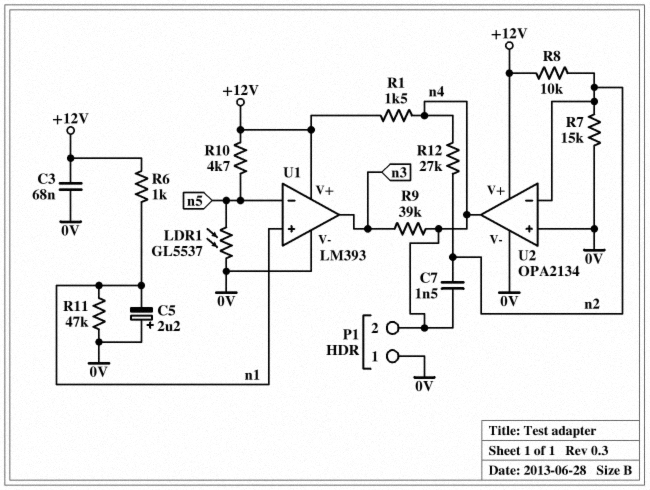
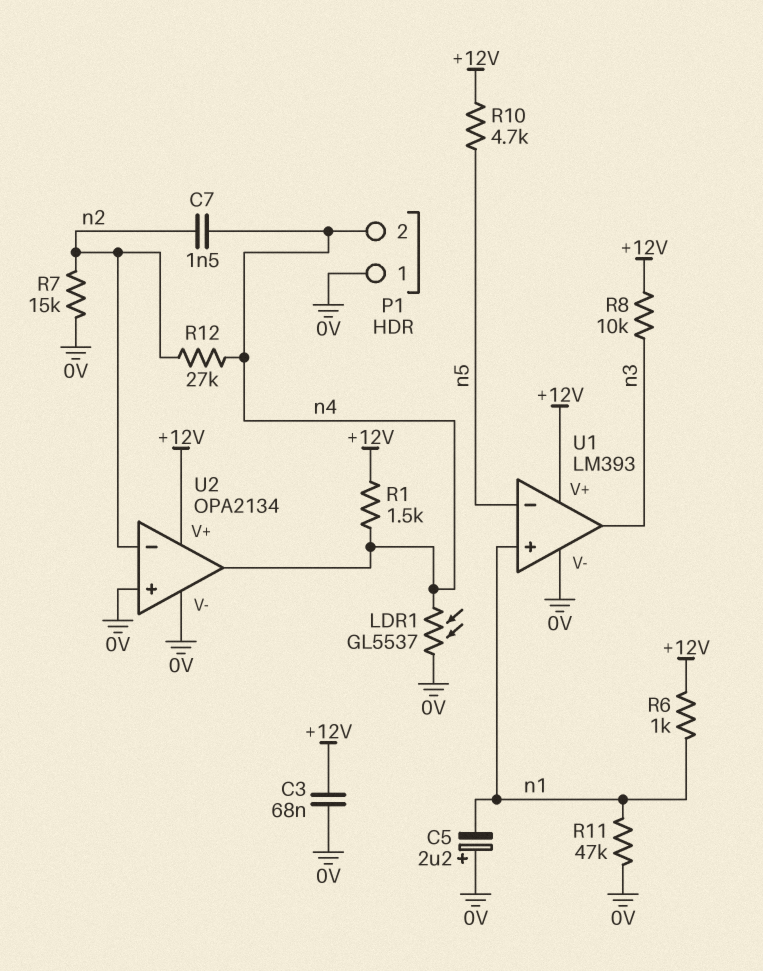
LDR1: GL5537 (0V, n5) -> GL5537 (0V, n4)
R8: 10k (+12V, n2) -> 10k (+12V, n3)
R9: 39k (n3, n4) -> none

